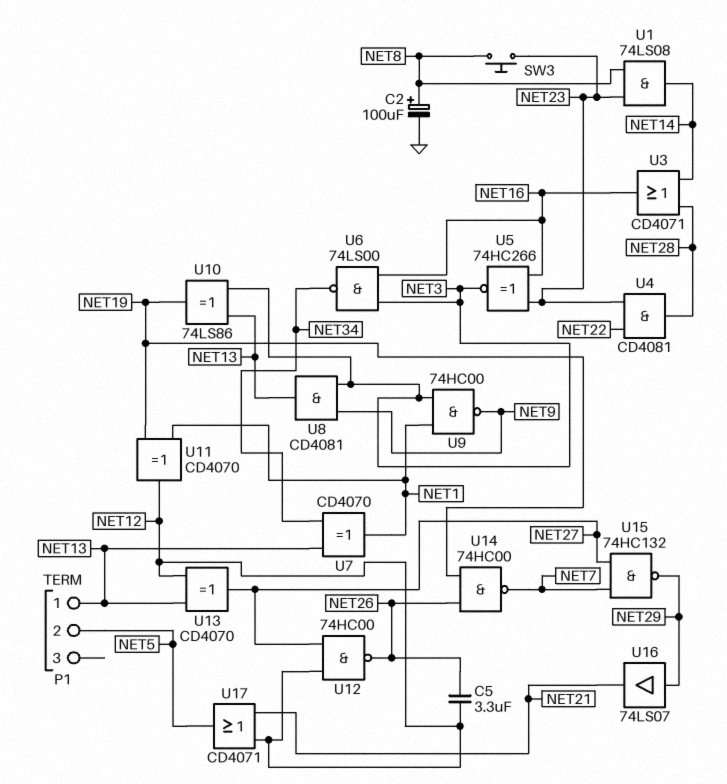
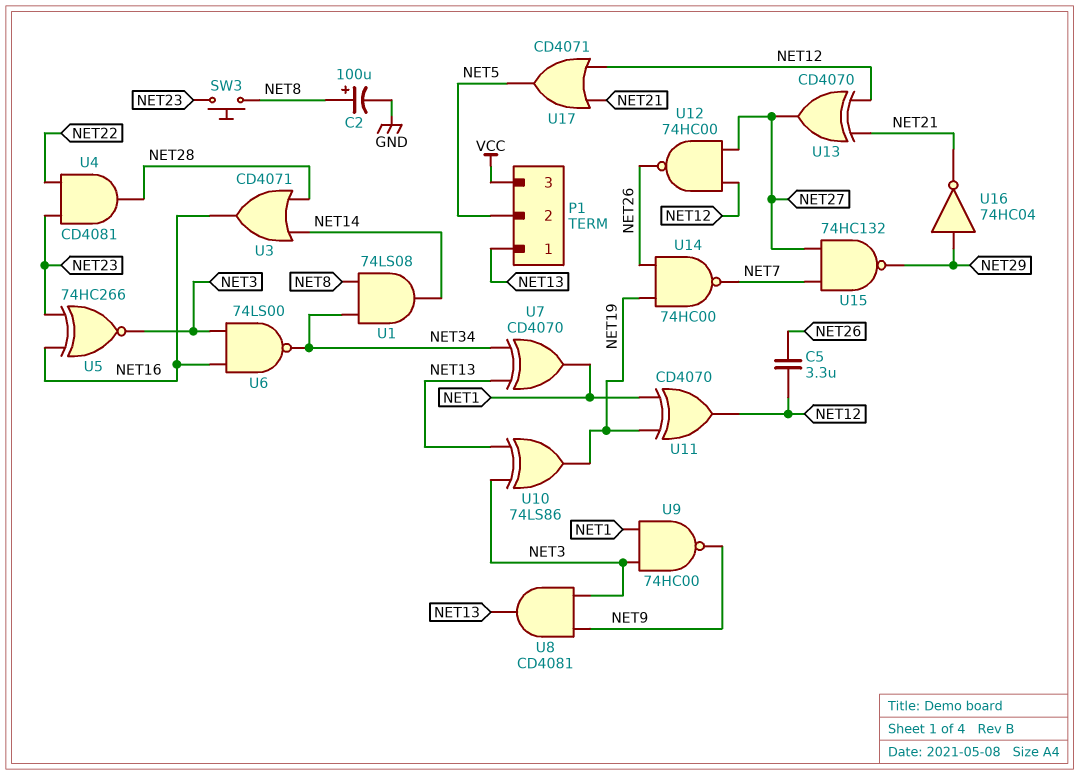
P1 pin 3: none -> VCC
U1: AND 74LS08 (in NET8, in NET23, out NET14) -> AND 74LS08 (in NET8, in NET34, out NET14)
U13: XOR CD4070 (in NET12, in NET13, out NET27) -> XOR CD4070 (in NET12, in NET21, out NET27)
U16: buffer 74LS07 (in NET29, out NET21) -> NOT 74HC04 (in NET29, out NET21)

